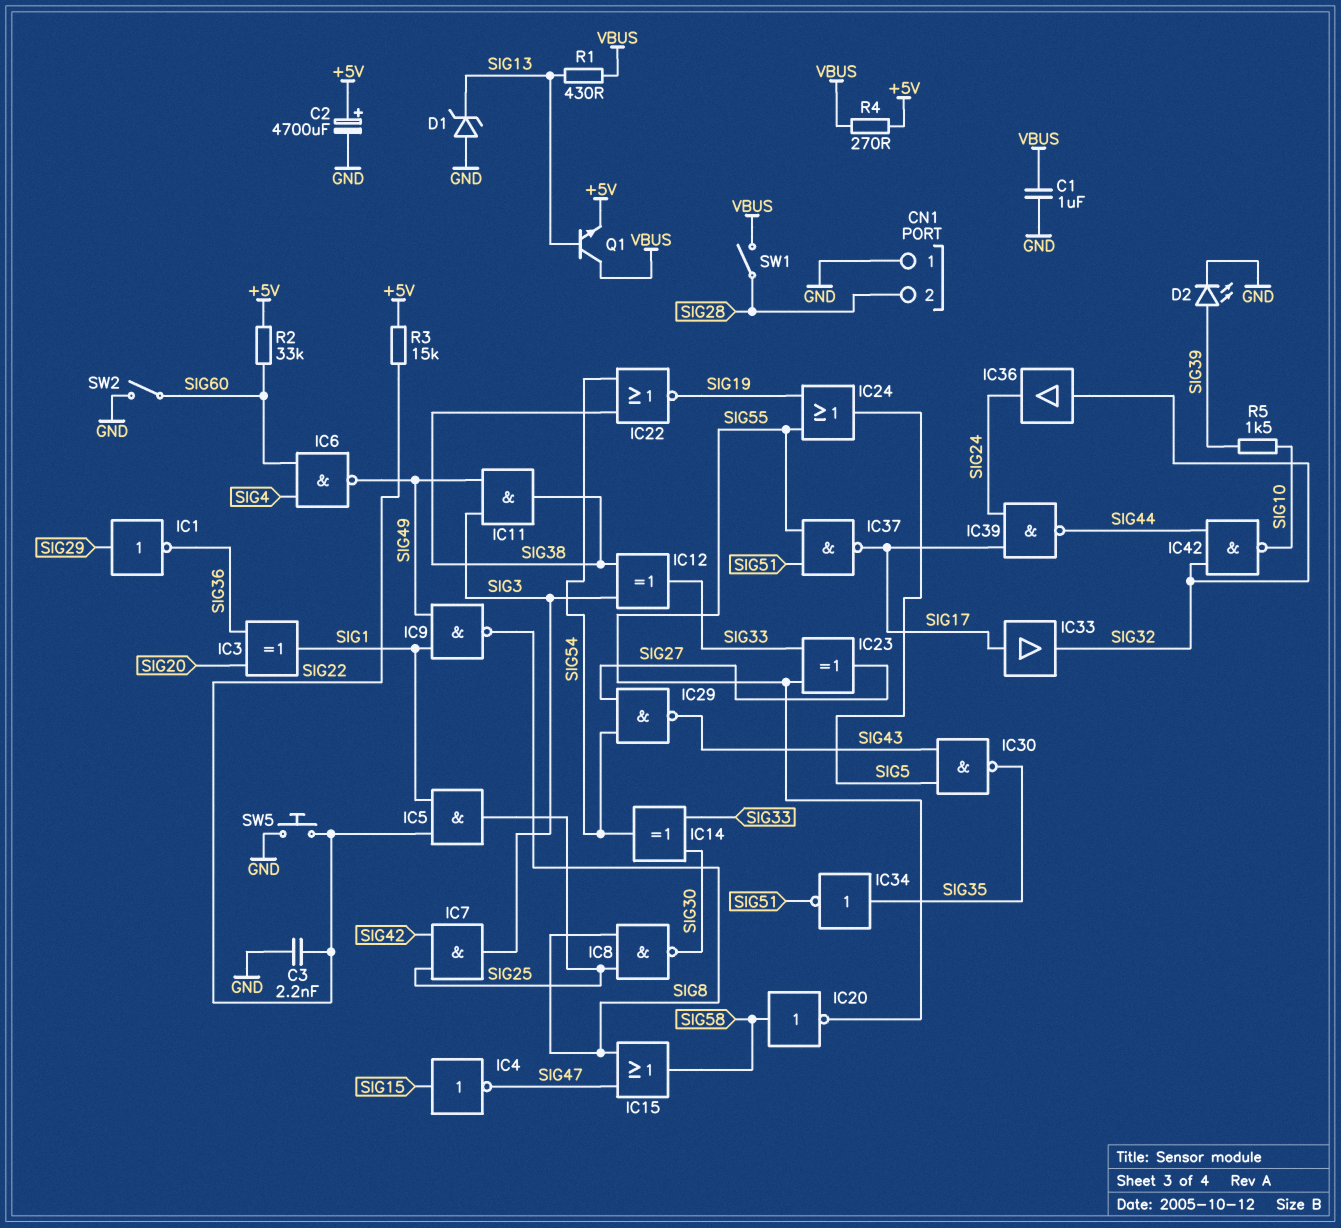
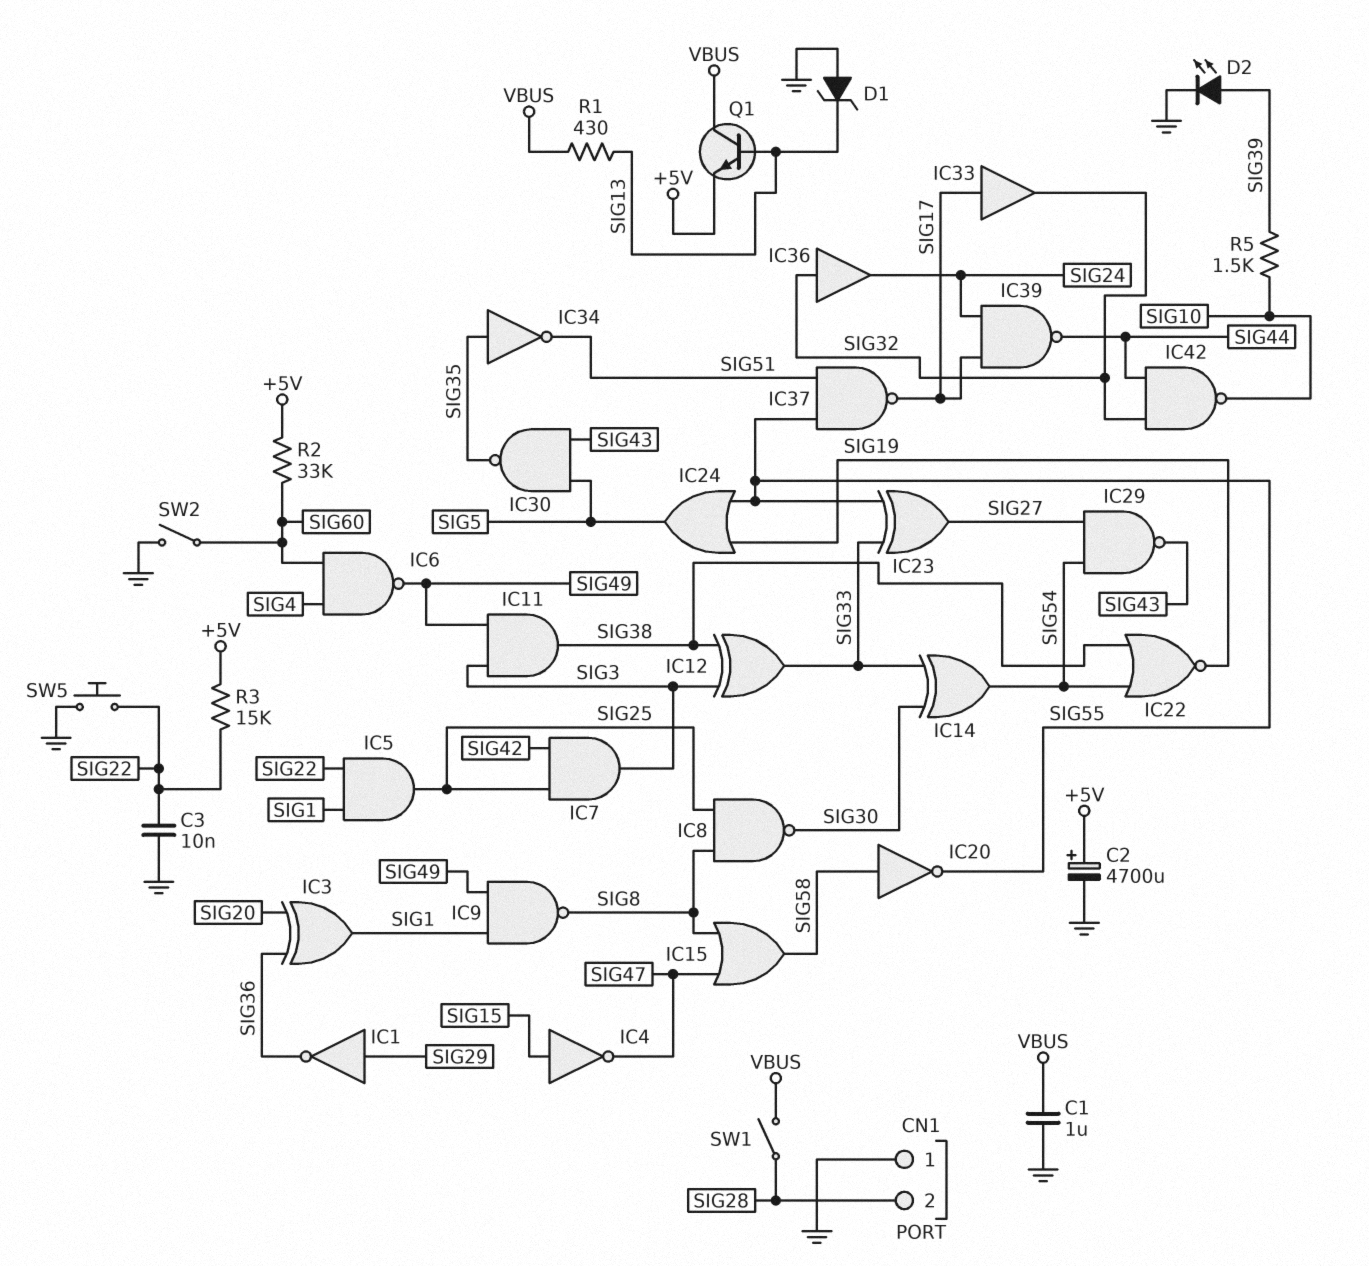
C3: 2.2nF (GND, SIG22) -> 10nF (GND, SIG22)
R4: 270 (+5V, VBUS) -> none

